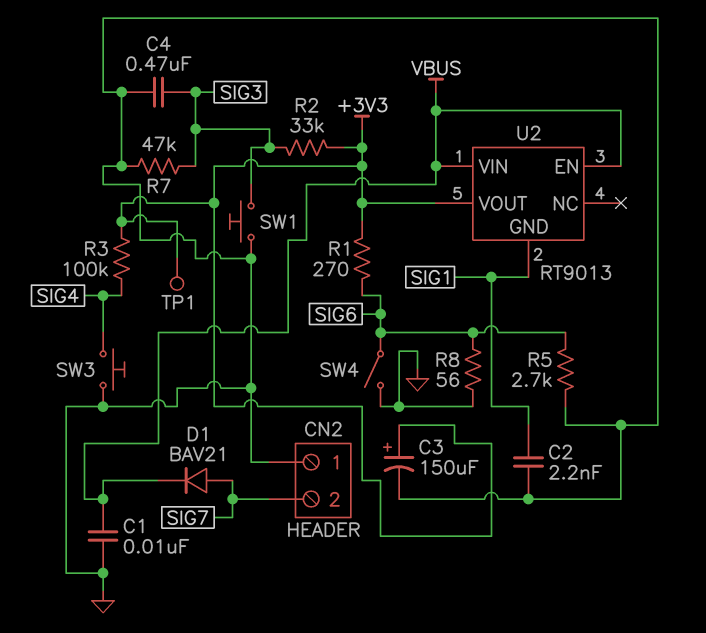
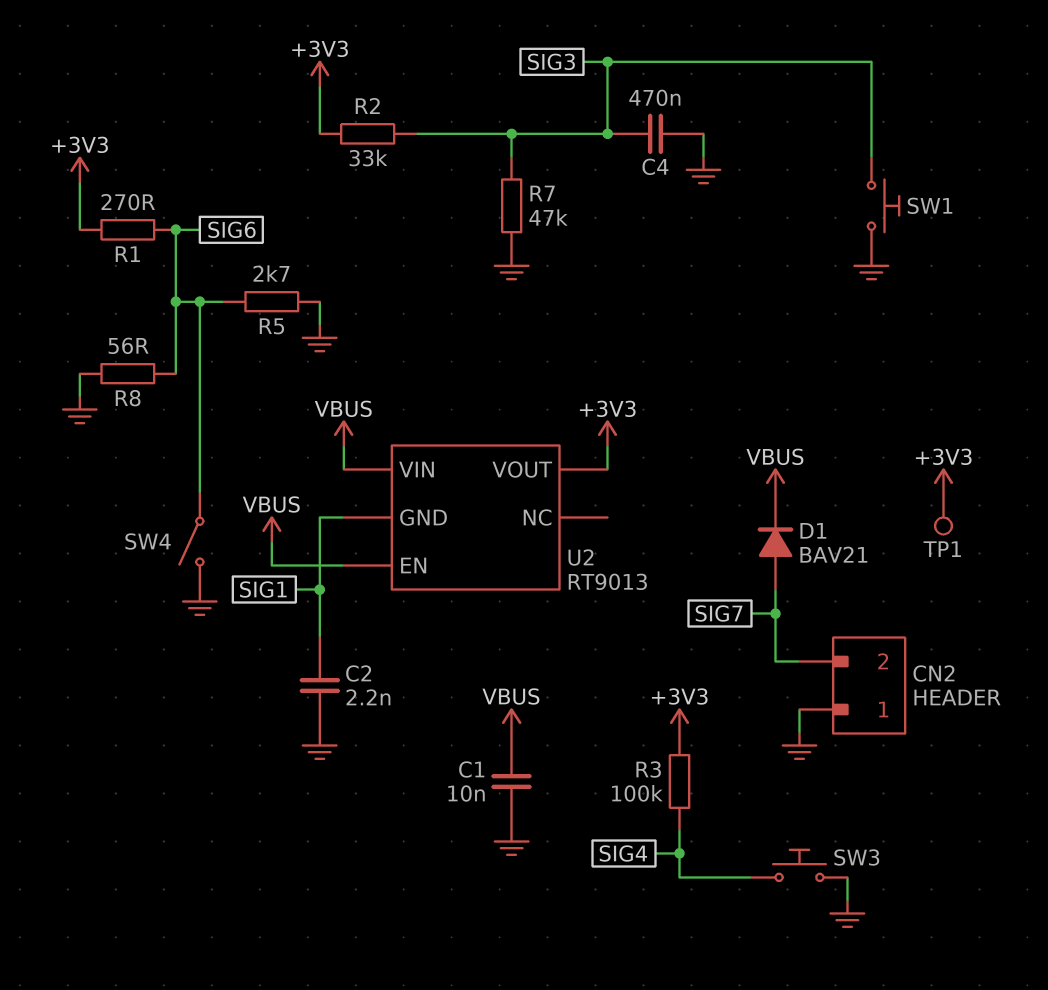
C3: 150uF (plus +3V3, minus GND) -> none

